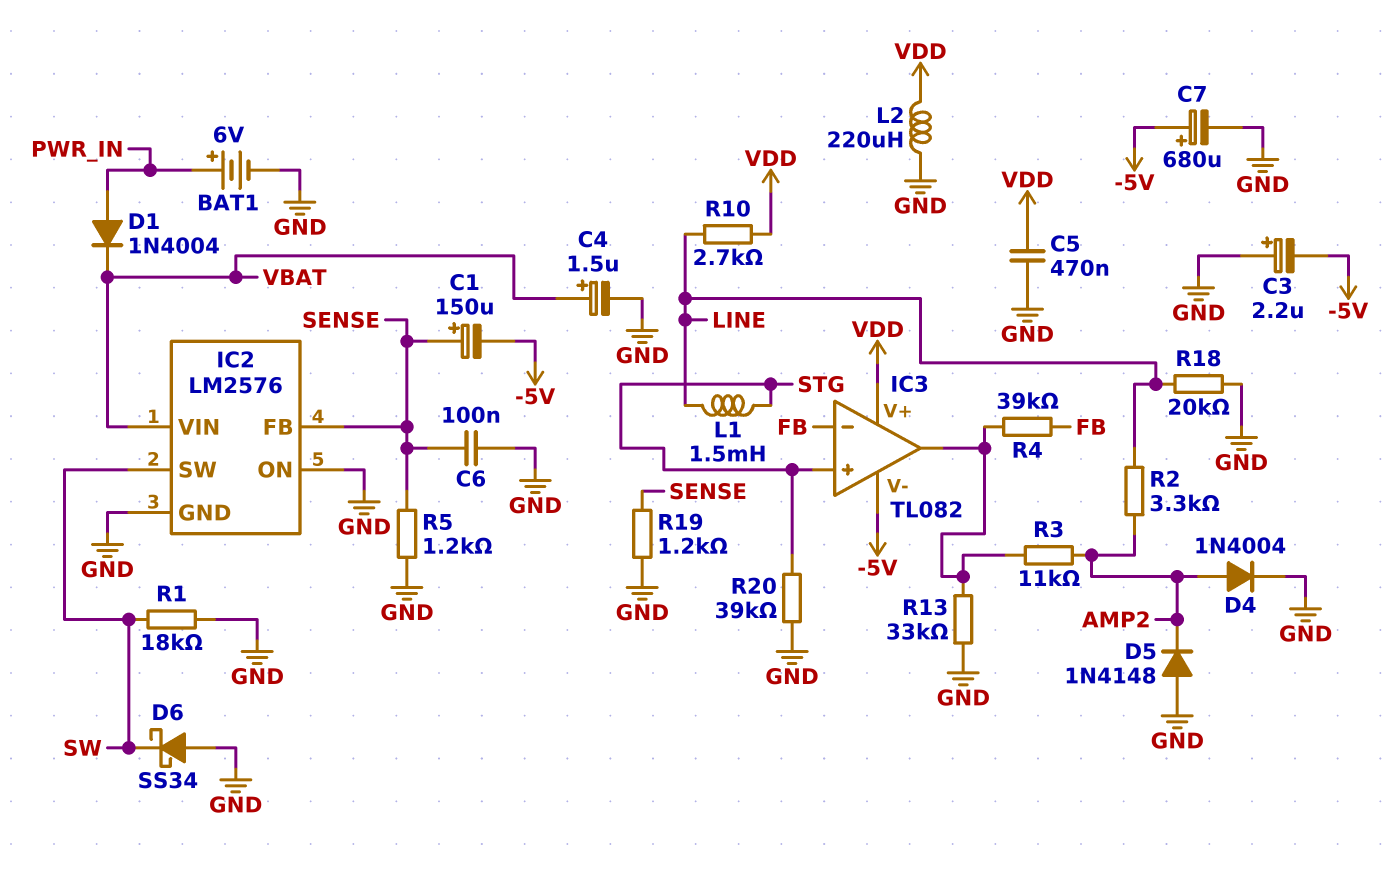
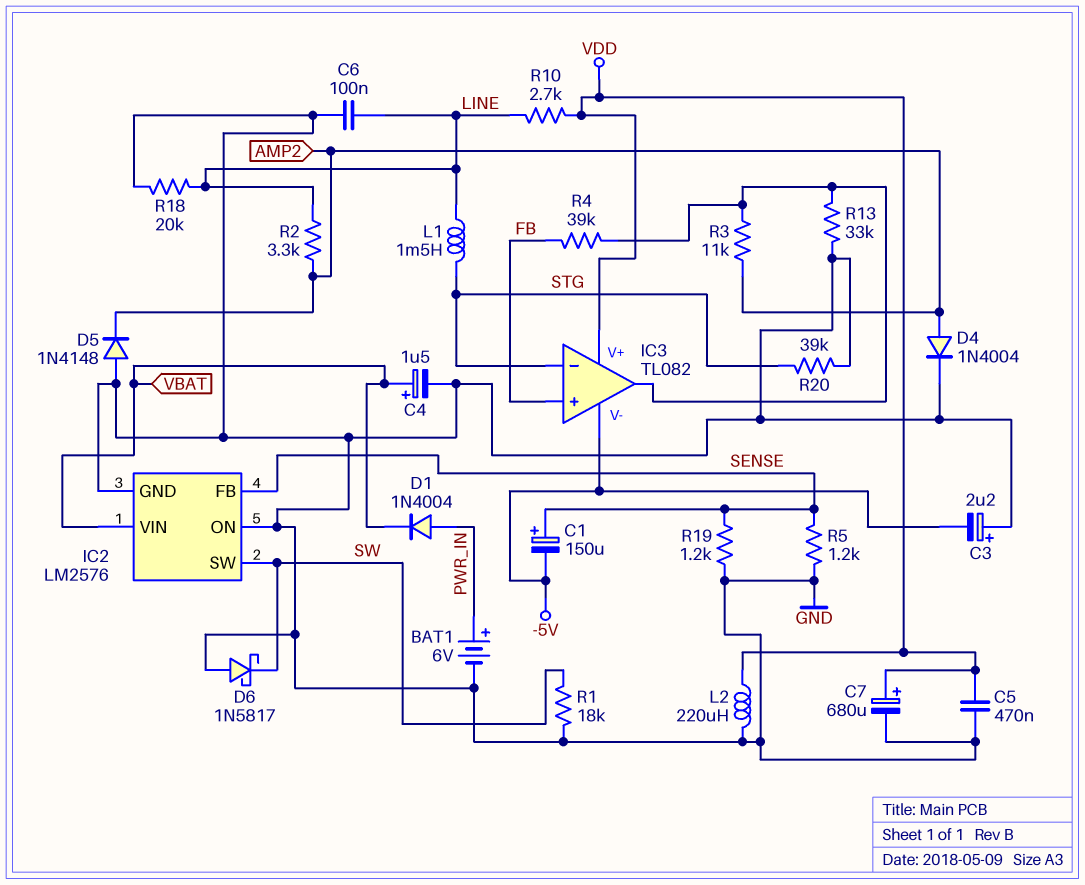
C6: 100nF (GND, SENSE) -> 100nF (GND, LINE)
C7: 680uF (plus -5V, minus GND) -> 680uF (plus VDD, minus GND)
D6: schottky SS34 (A GND, K SW) -> schottky 1N5817 (A GND, K SW)
IC3 pin in+: STG -> FB
IC3 pin in-: FB -> STG

